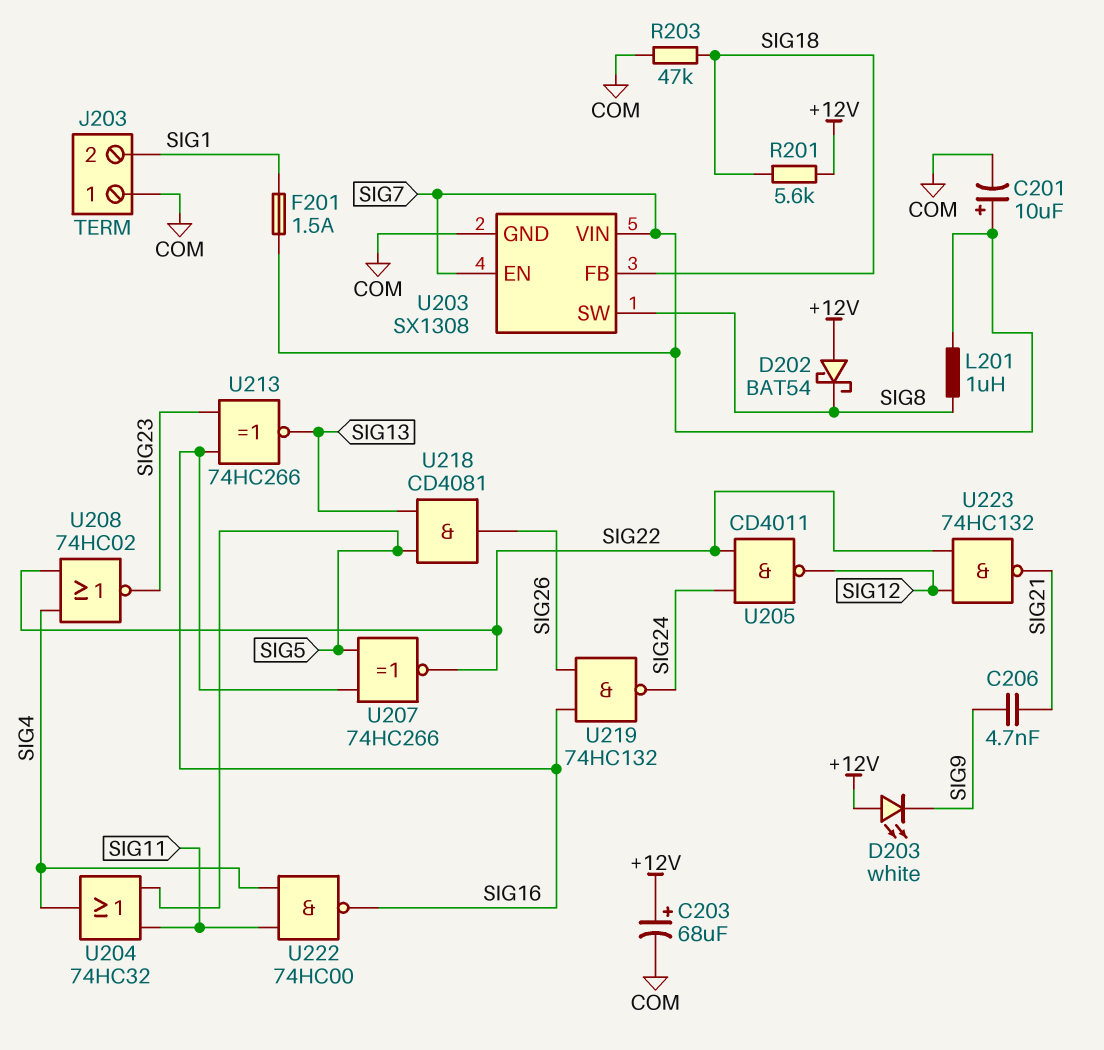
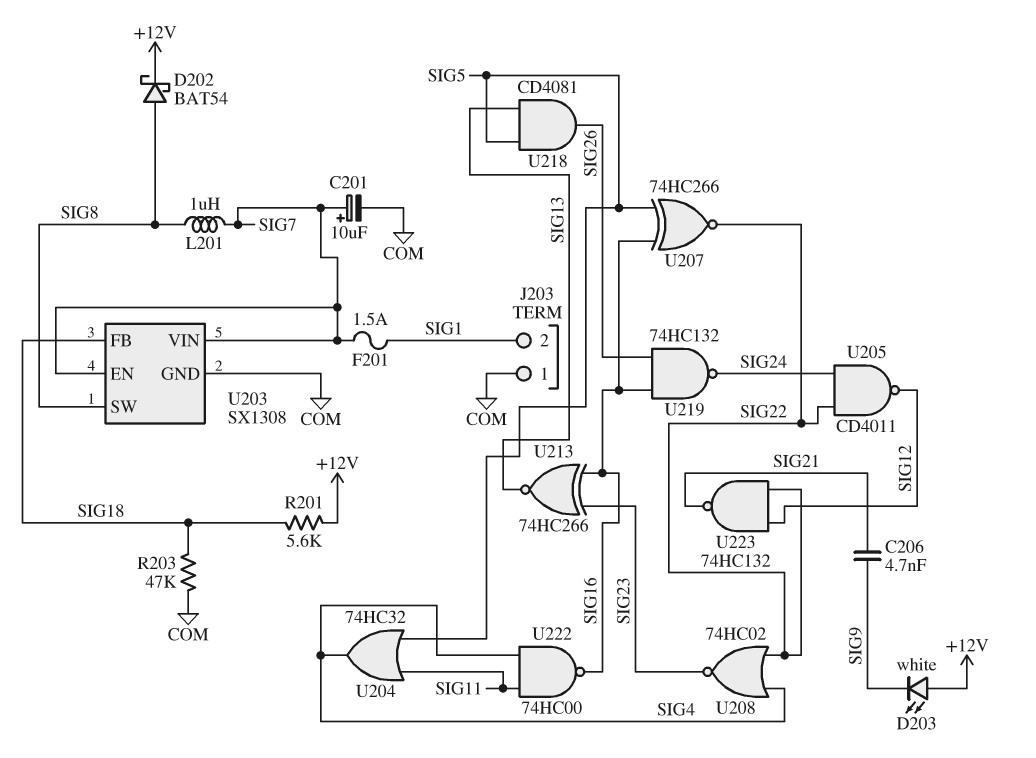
C203: 68uF (plus +12V, minus COM) -> none
D202: schottky BAT54 (A +12V, K SIG8) -> schottky BAT54 (A SIG8, K +12V)

